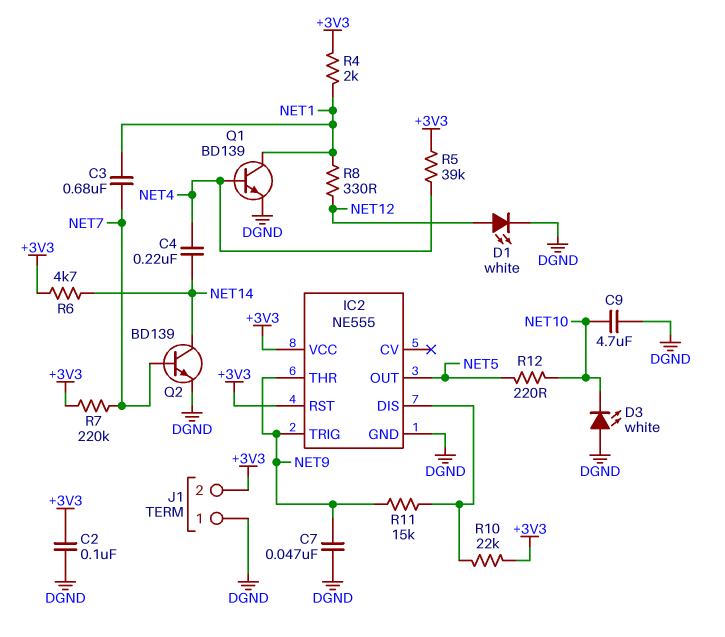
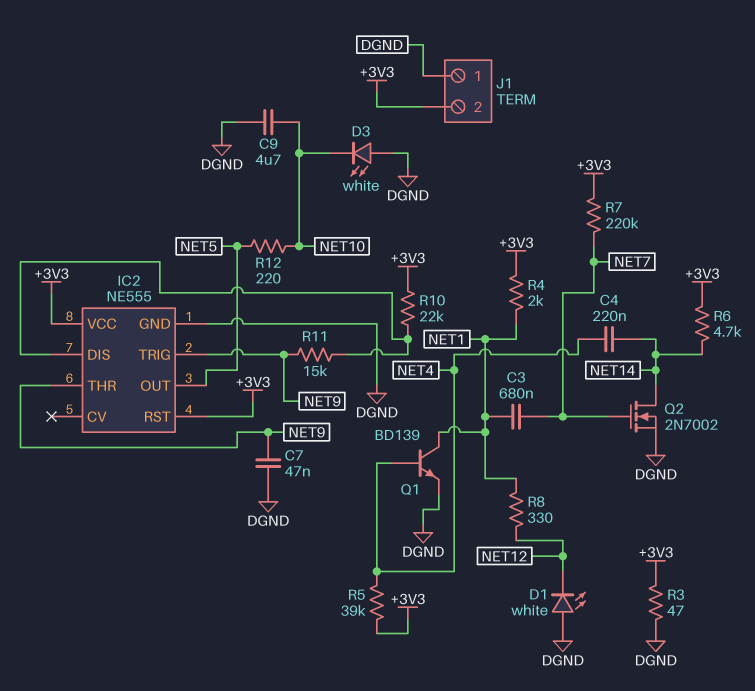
C2: 100nF (+3V3, DGND) -> none
D1: LED white (A NET12, K DGND) -> LED white (A DGND, K NET12)
Q2: NPN BD139 (B NET7, C NET14, E DGND) -> NMOS 2N7002 (G NET7, D NET14, S DGND)
R3: none -> 47 (+3V3, DGND)

